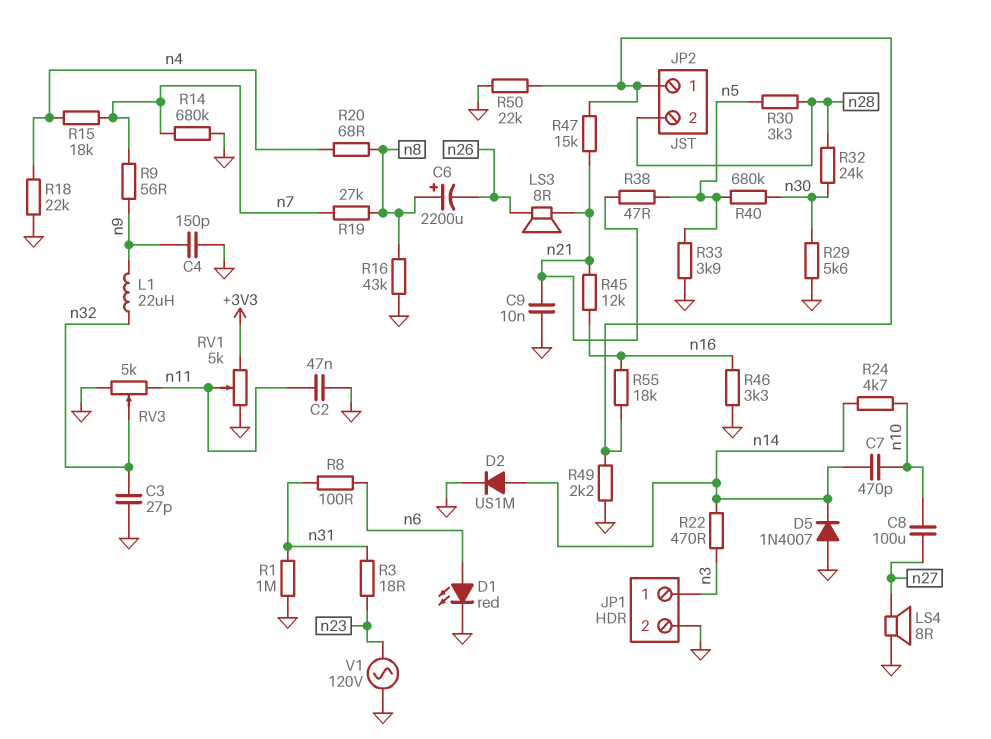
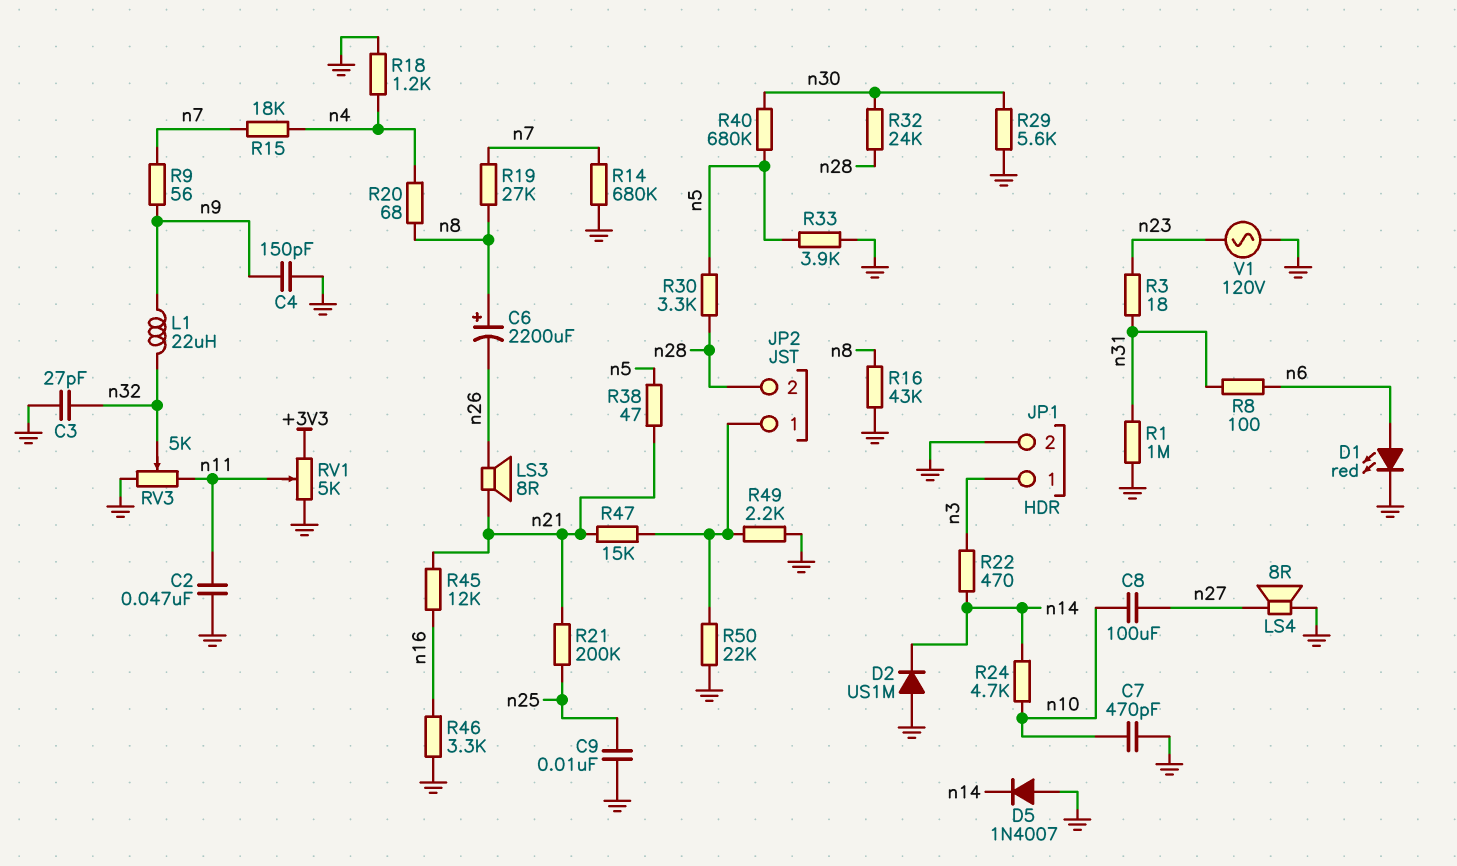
C7: 470pF (n10, n14) -> 470pF (GND, n10)
C9: 10nF (GND, n21) -> 10nF (GND, n25)
D2: diode US1M (A n14, K GND) -> diode US1M (A GND, K n14)
R18: 22k (GND, n4) -> 1.2k (GND, n4)
R21: none -> 200k (n21, n25)
R55: 18k (JP2/1, n16) -> none

